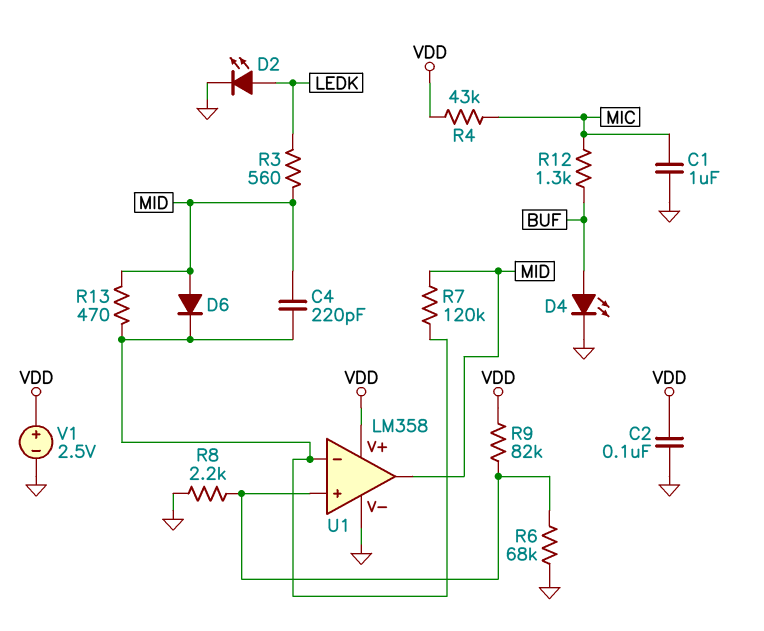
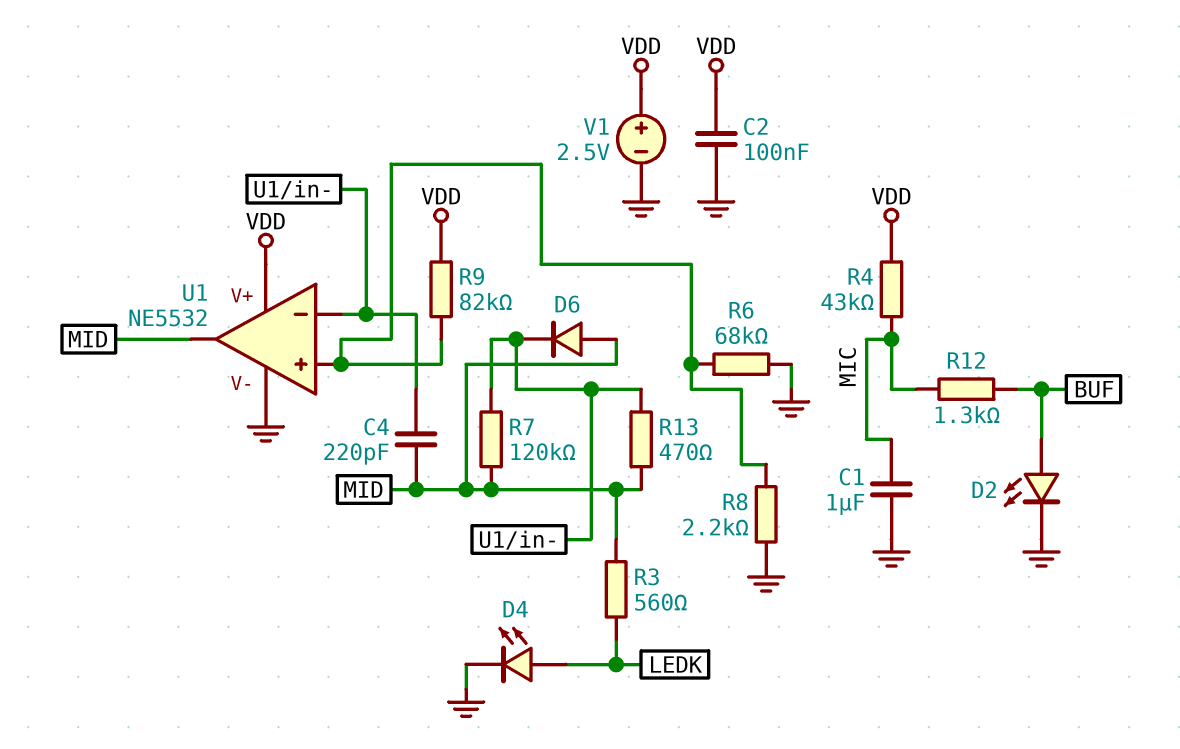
D2: LED (A LEDK, K GND) -> LED (A BUF, K GND)
D4: LED (A BUF, K GND) -> LED (A LEDK, K GND)
U1: LM358 -> NE5532

